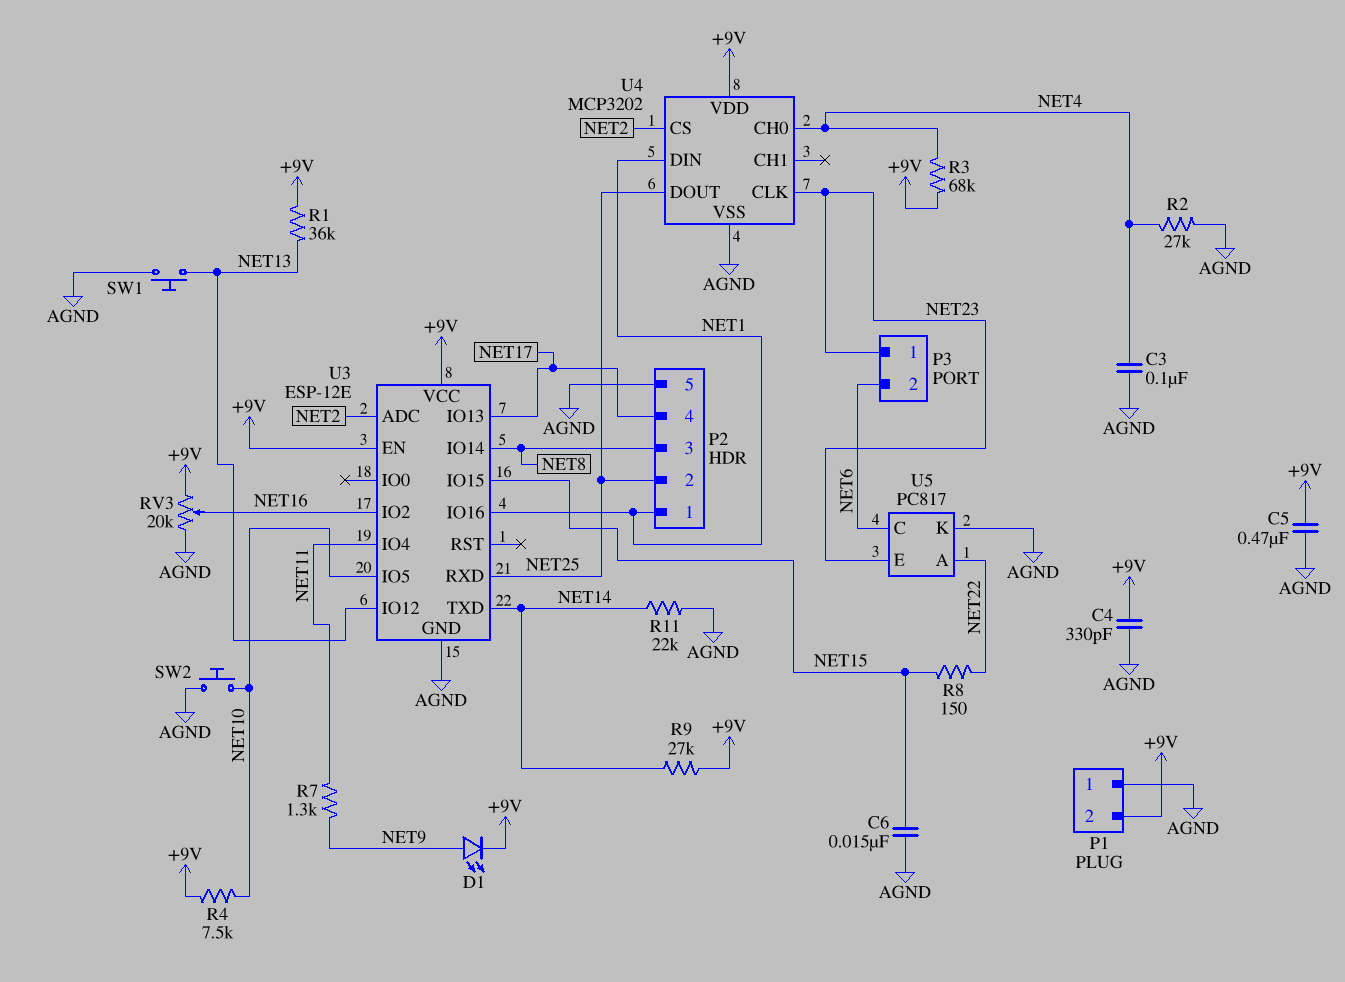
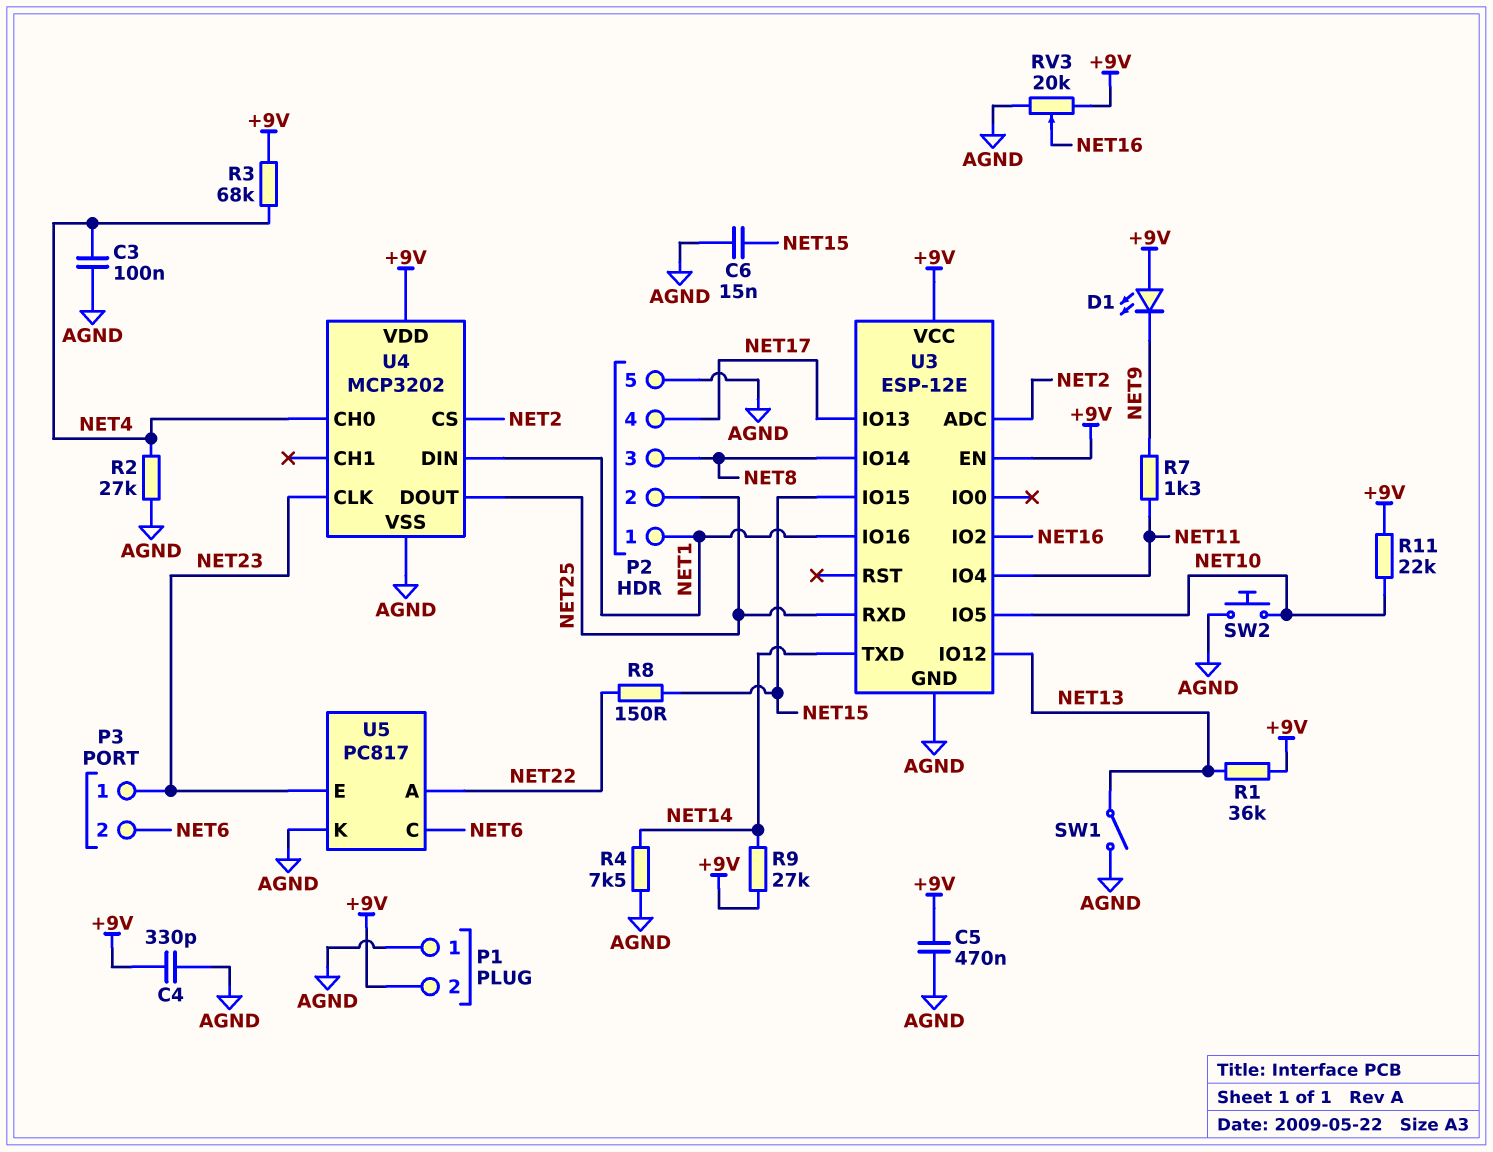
D1: LED (A NET9, K +9V) -> LED (A +9V, K NET9)
R4: 7.5k (+9V, NET10) -> 7.5k (AGND, NET14)
R11: 22k (AGND, NET14) -> 22k (+9V, NET10)
SW1: button (AGND, NET13) -> switch (AGND, NET13)

